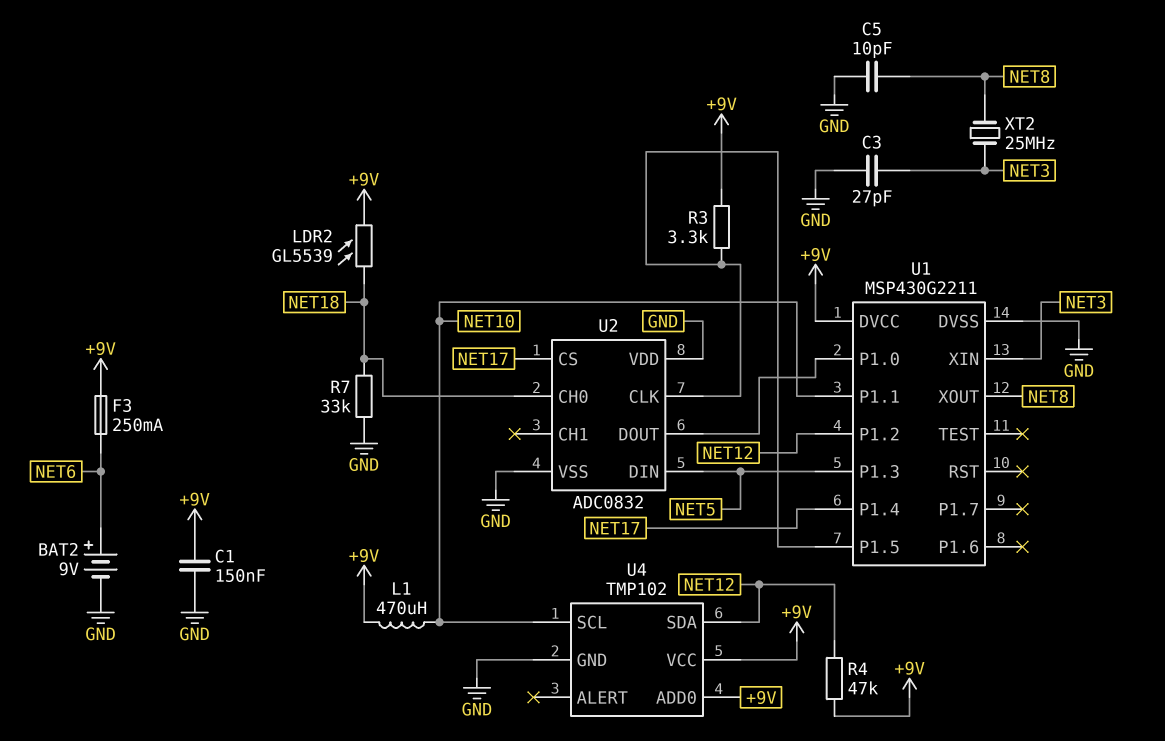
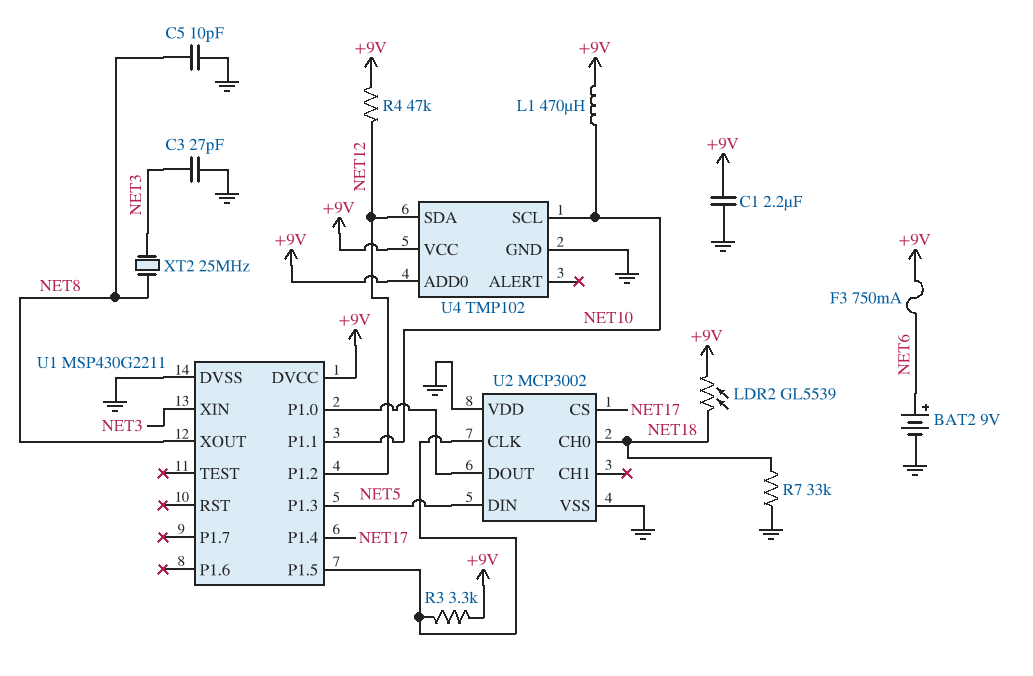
C1: 150nF (+9V, GND) -> 2.2uF (+9V, GND)
F3: 250mA (+9V, NET6) -> 750mA (+9V, NET6)
U2: ADC0832 -> MCP3002

